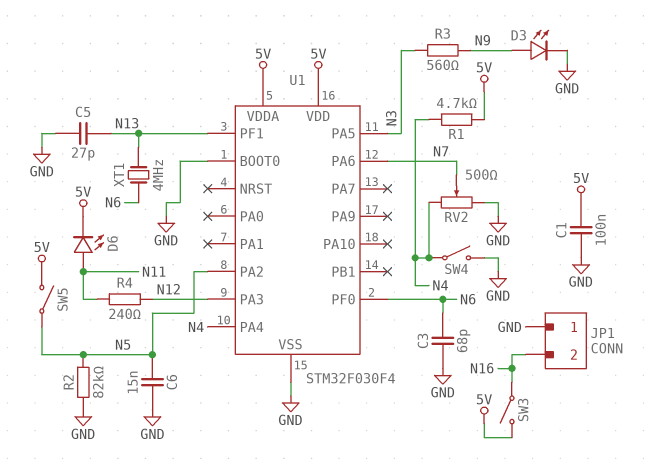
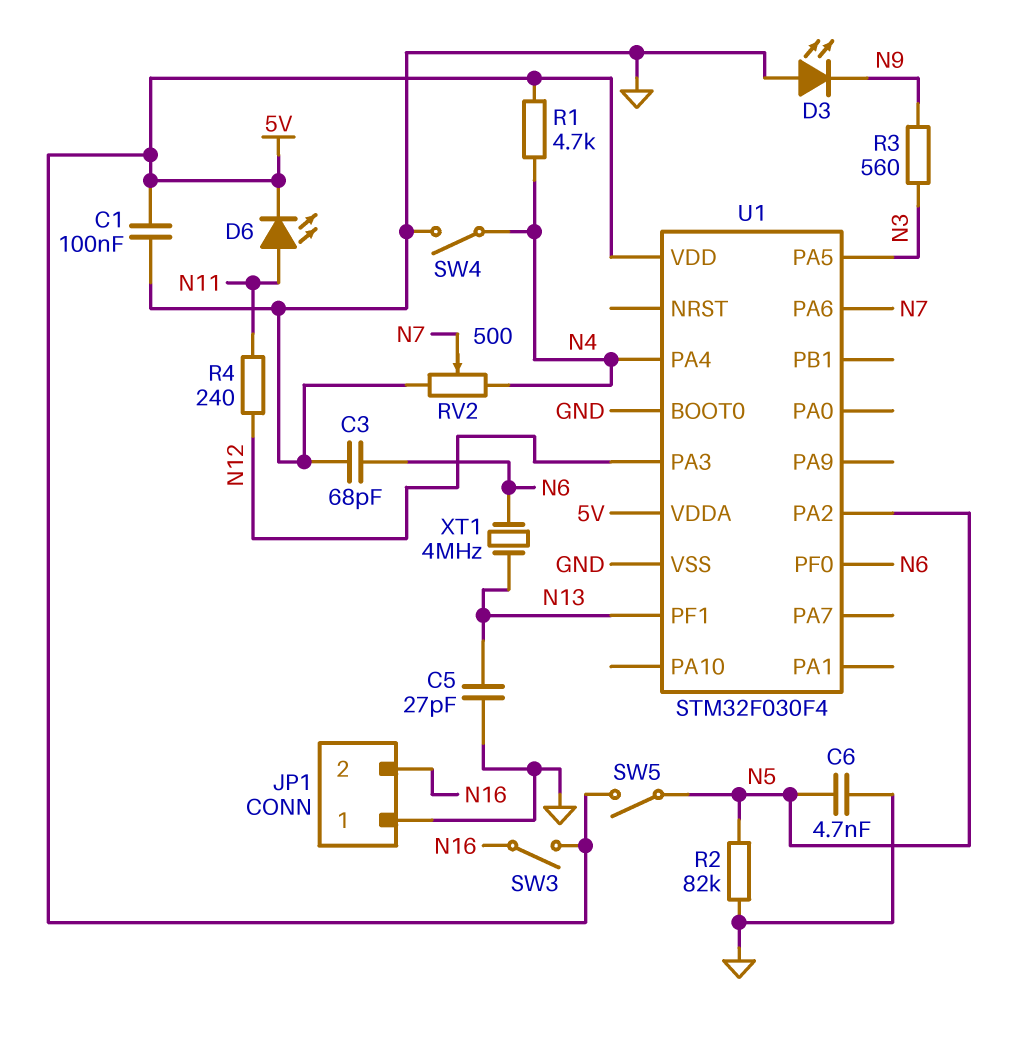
C6: 15nF (GND, N5) -> 4.7nF (GND, N5)
D3: LED (A N9, K GND) -> LED (A GND, K N9)

